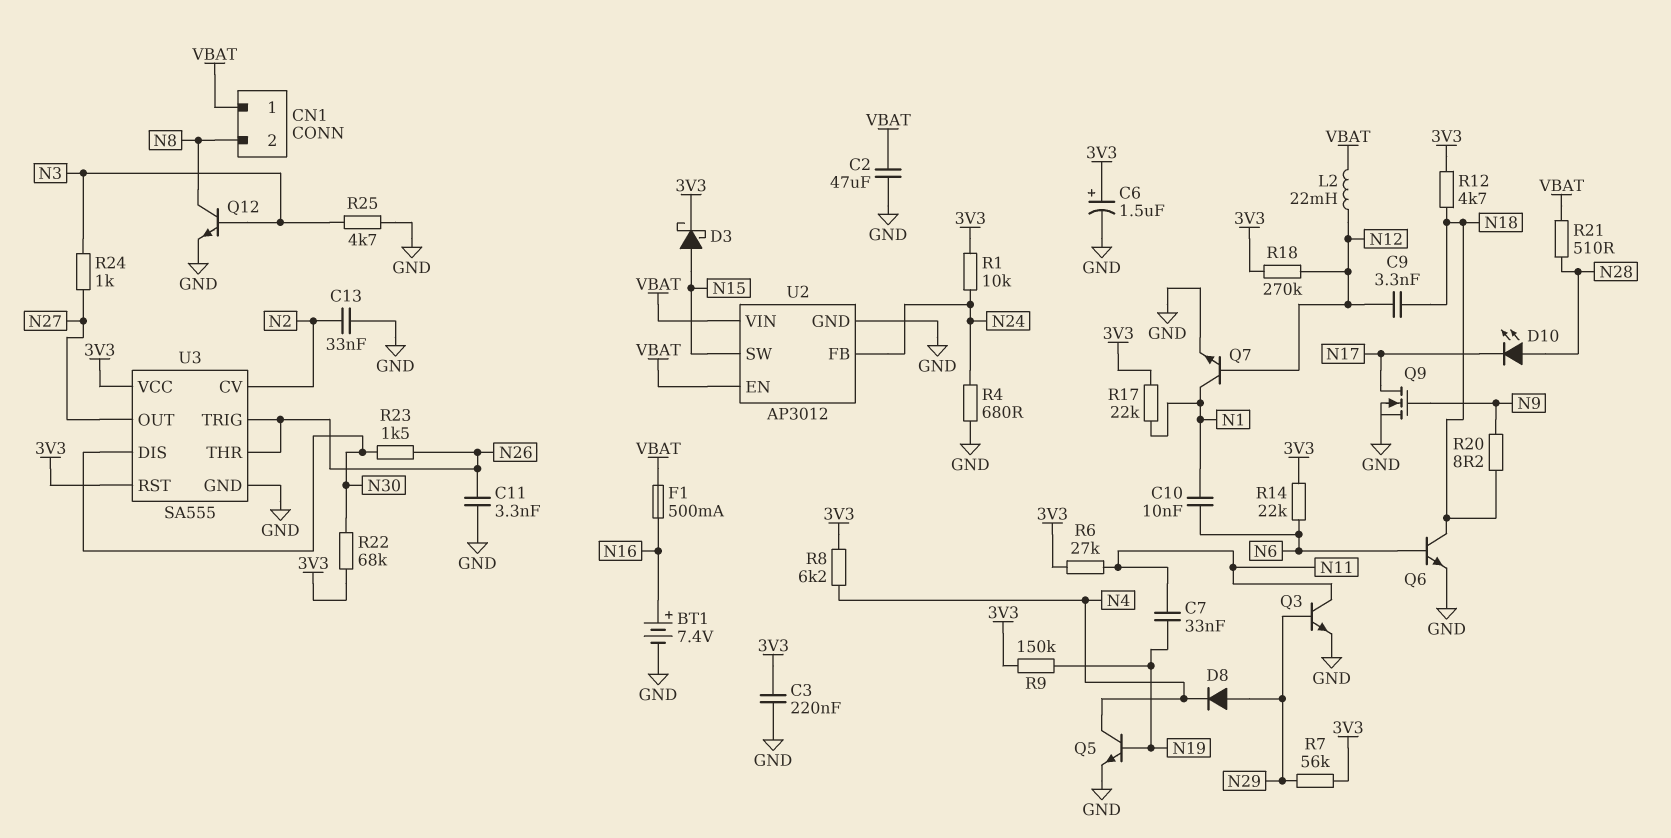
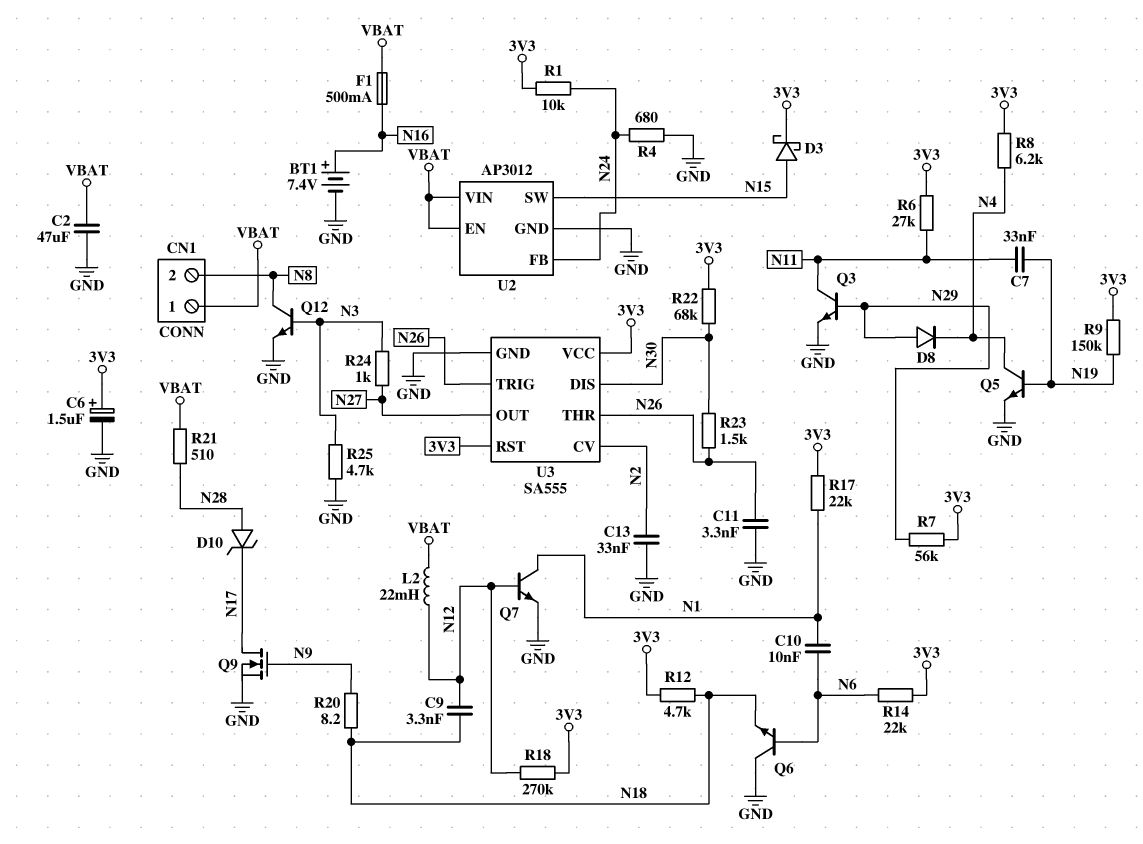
C3: 220nF (3V3, GND) -> none
D10: LED (A N28, K N17) -> zener (A N28, K N17)
Q6: NPN (B N6, C N18, E GND) -> NPN (B N6, C GND, E N18)

